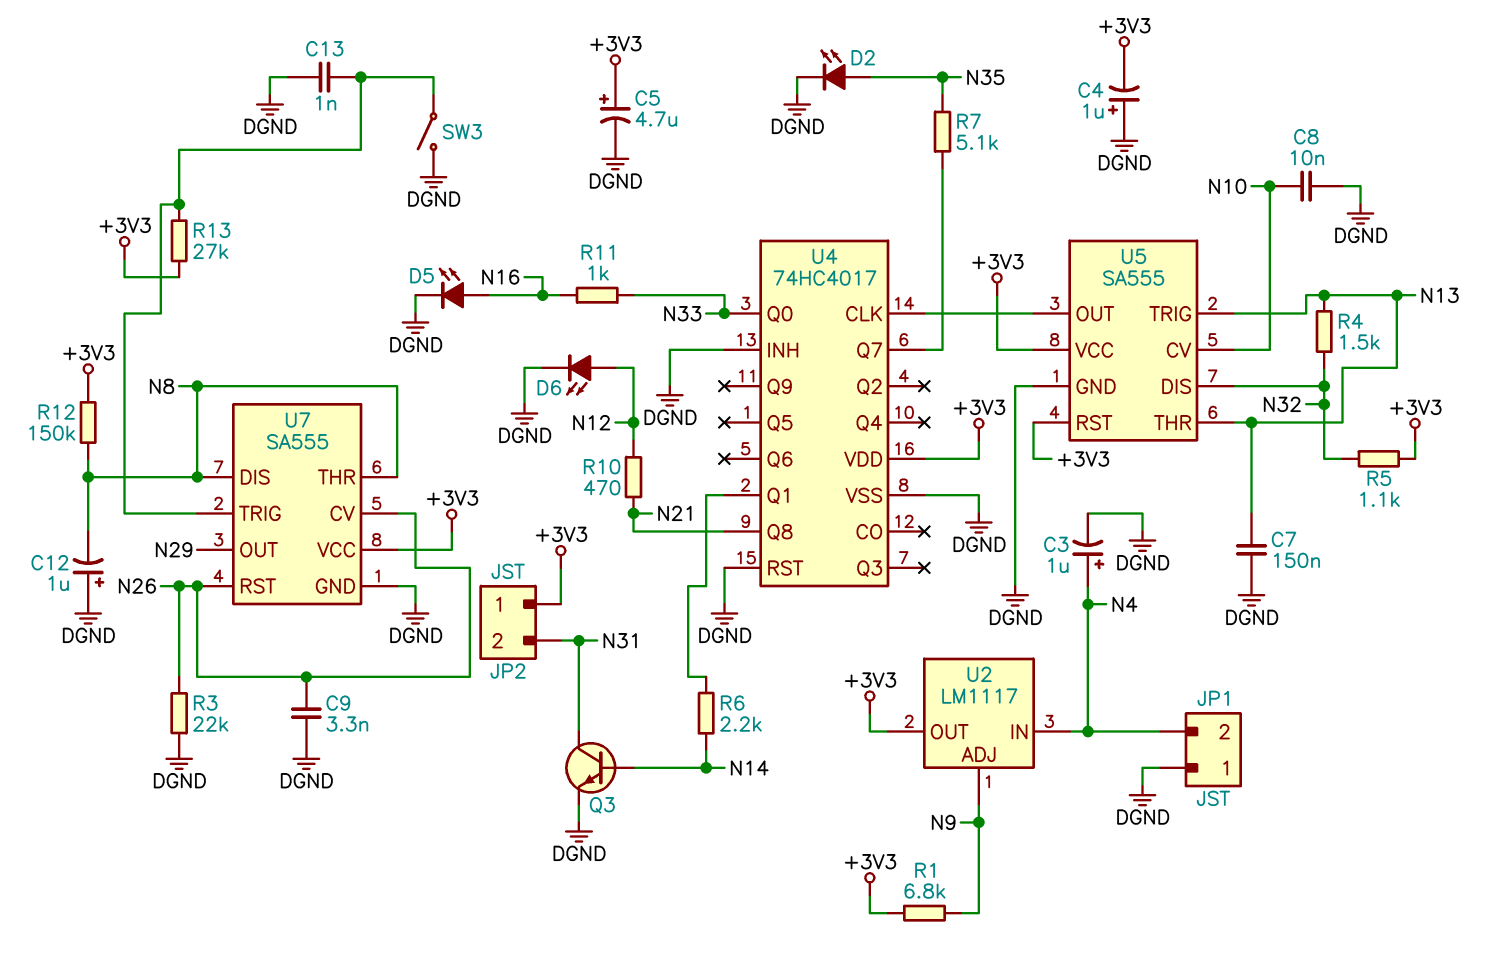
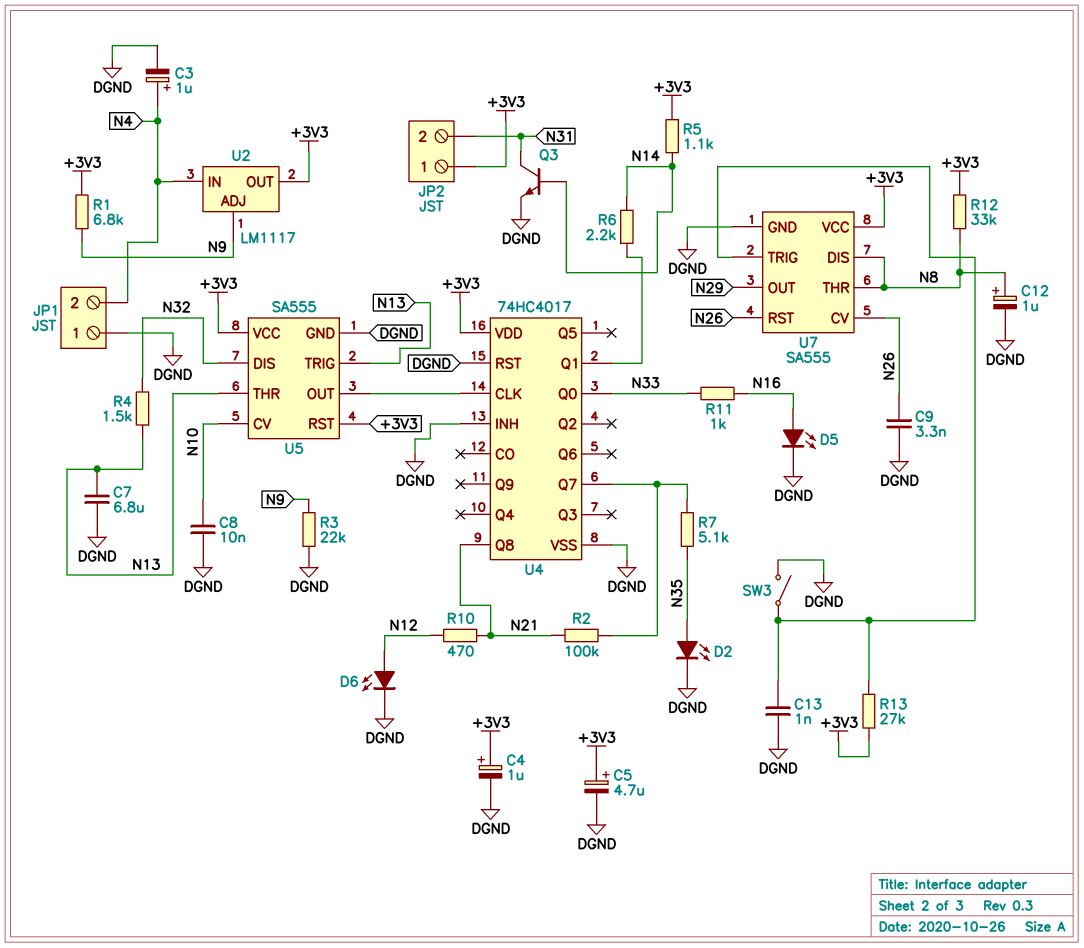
C4: 1uF (plus DGND, minus +3V3) -> 1uF (plus +3V3, minus DGND)
C7: 150nF (DGND, N13) -> 6.8uF (DGND, N13)
C12: 1uF (plus DGND, minus N8) -> 1uF (plus N8, minus DGND)
R2: none -> 100k (N21, U4/Q7)
R3: 22k (DGND, N26) -> 22k (DGND, N9)
R5: 1.1k (+3V3, N32) -> 1.1k (+3V3, N14)
R12: 150k (+3V3, N8) -> 33k (+3V3, N8)

